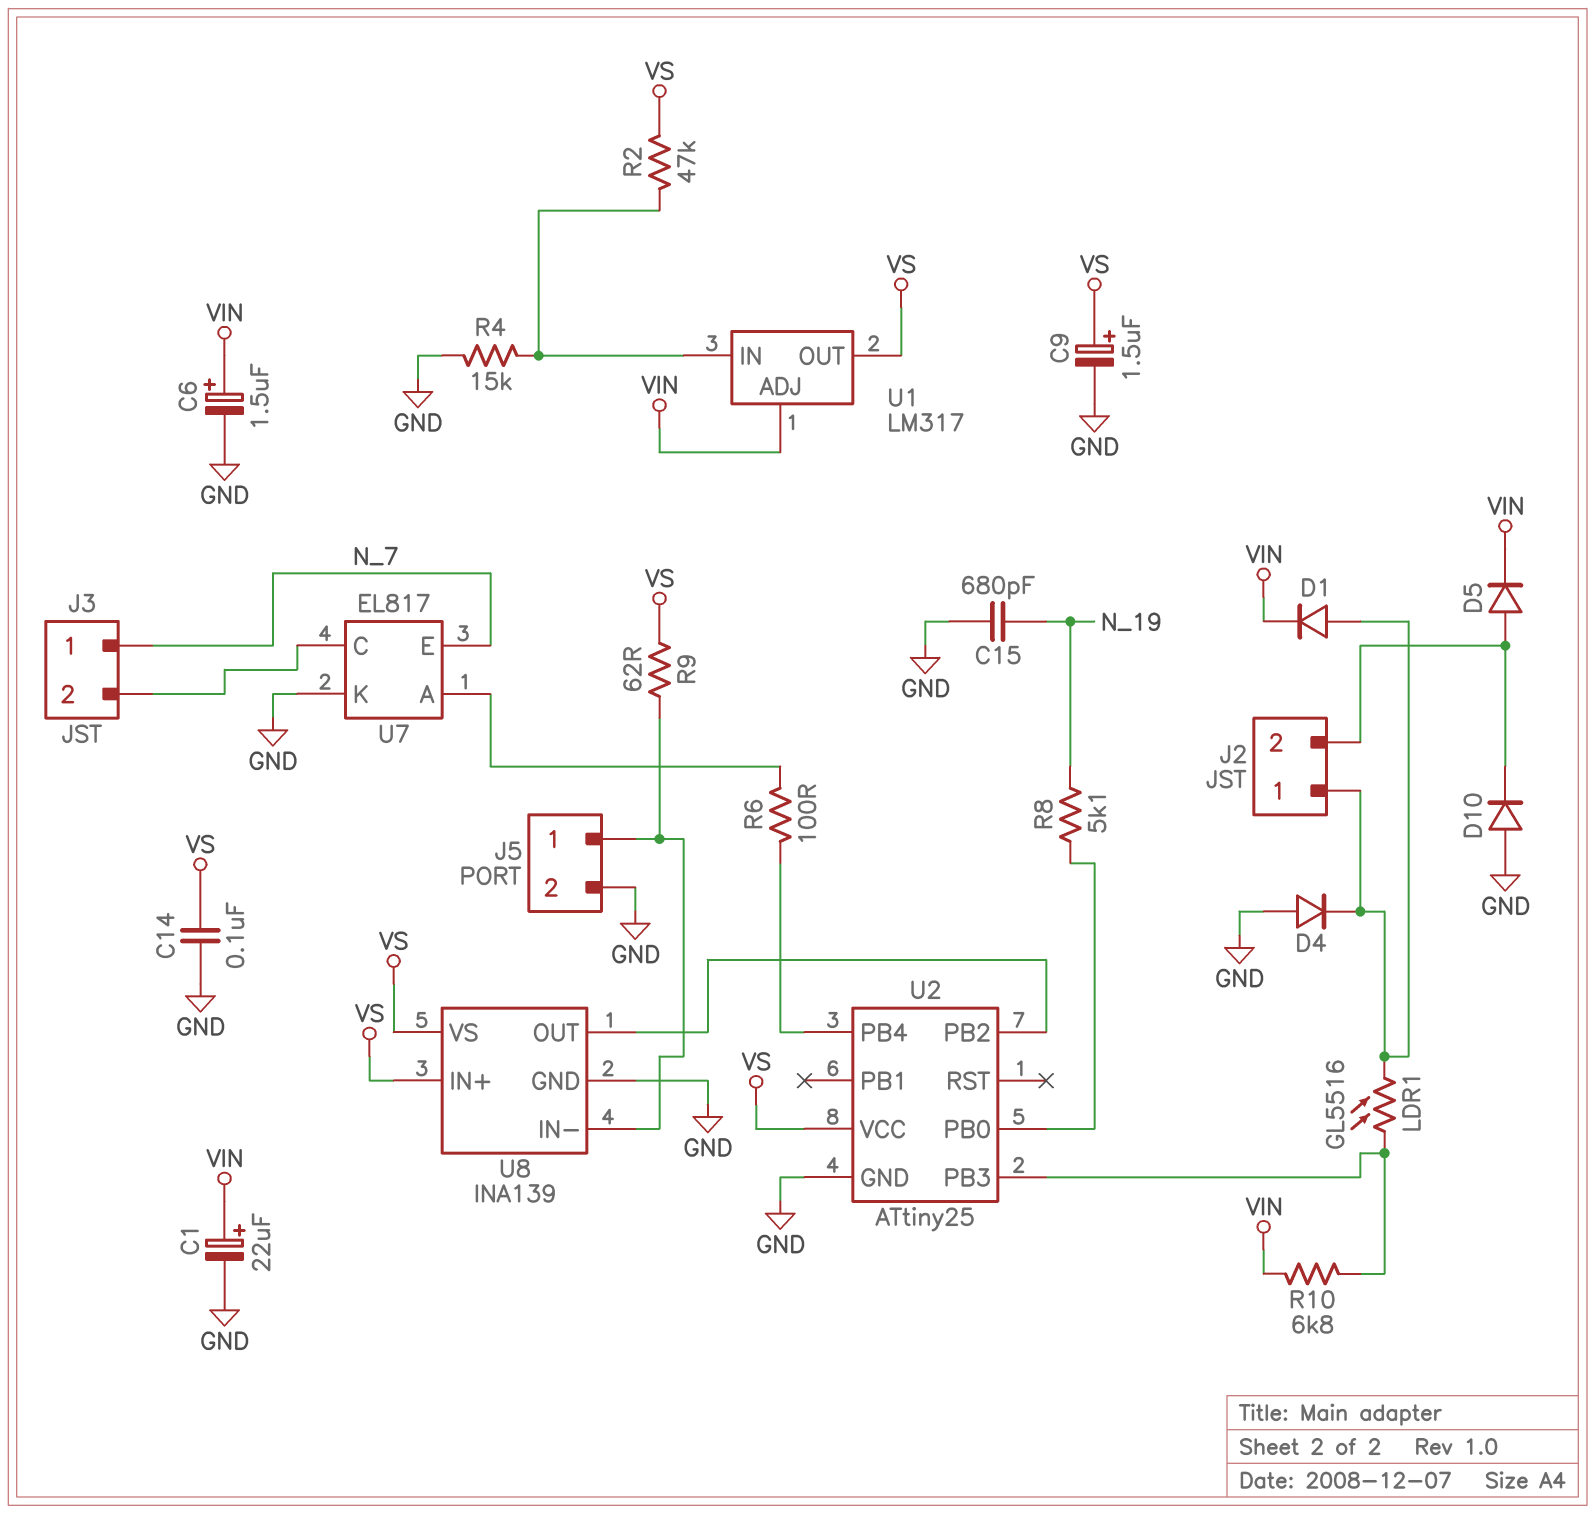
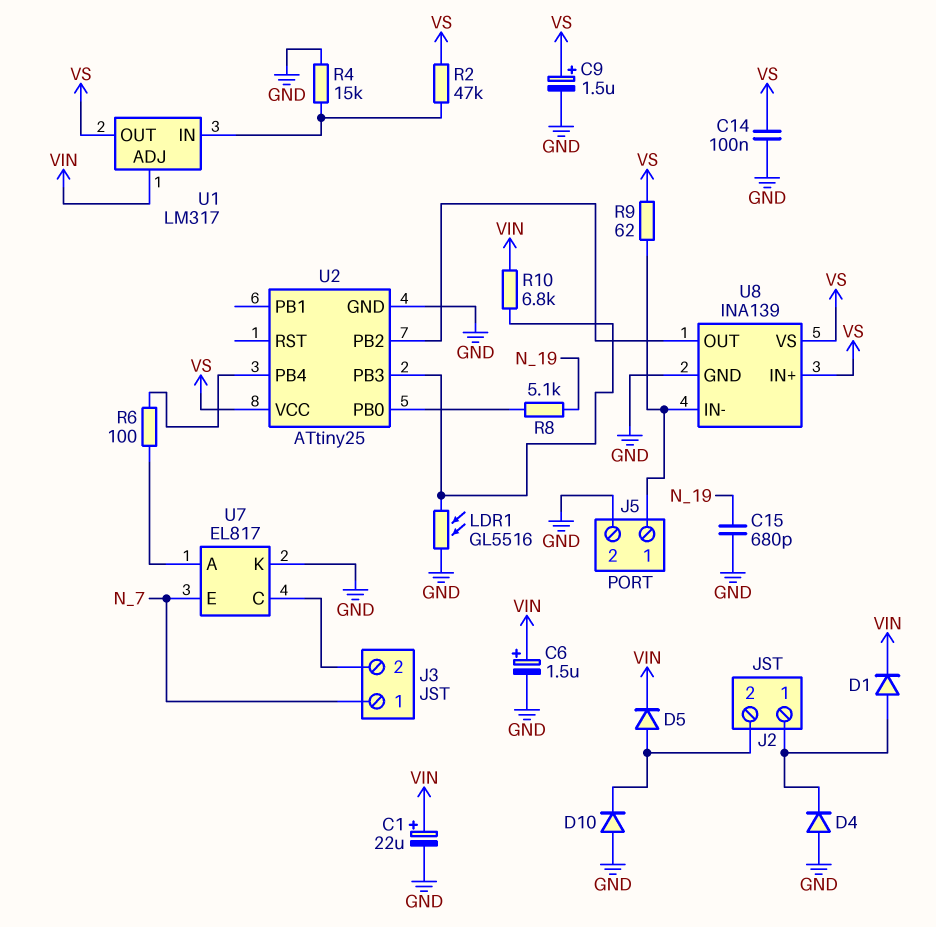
LDR1: GL5516 (J2/1, U2/PB3) -> GL5516 (GND, U2/PB3)

